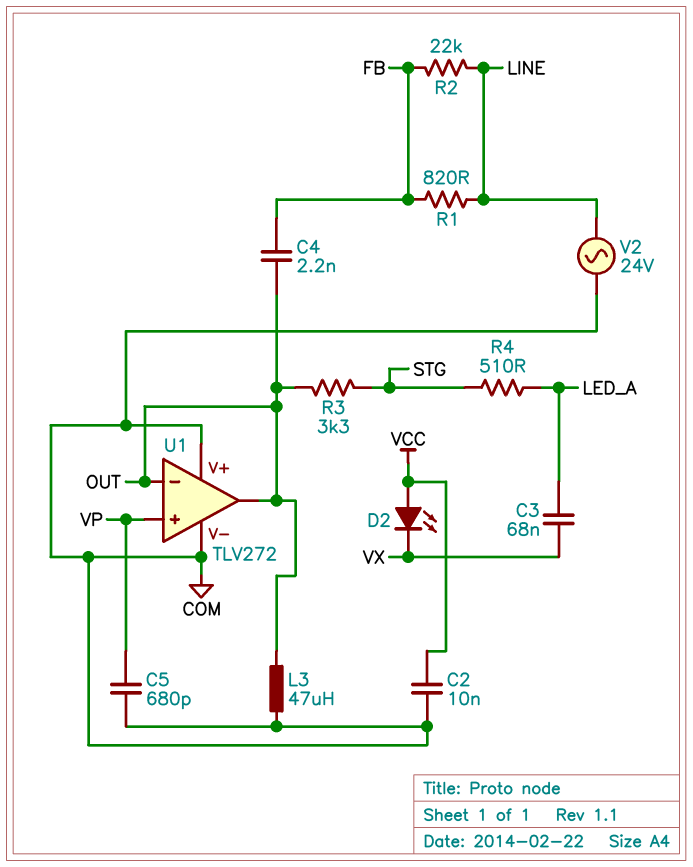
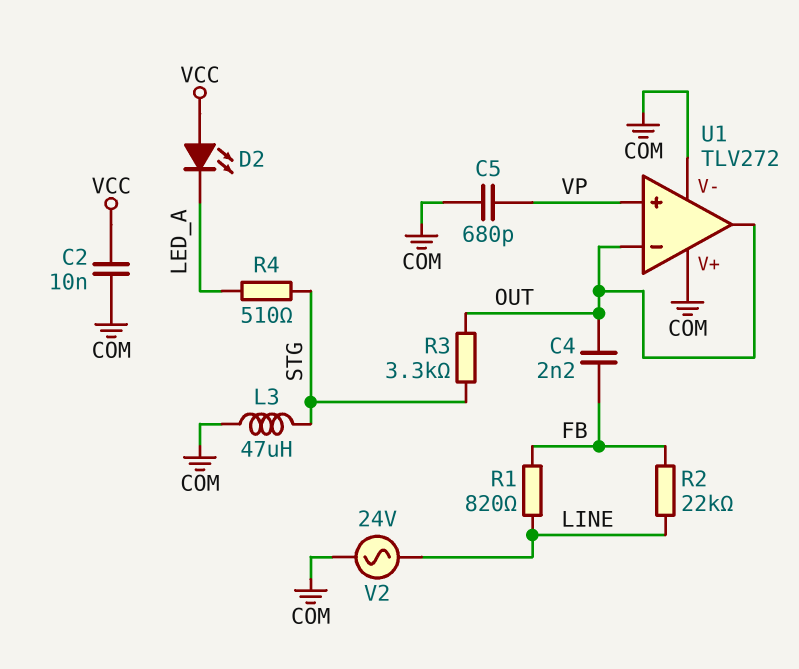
C3: 68nF (LED_A, VX) -> none
D2: LED (A VCC, K VX) -> LED (A VCC, K LED_A)
L3: 47uH (COM, OUT) -> 47uH (COM, STG)

